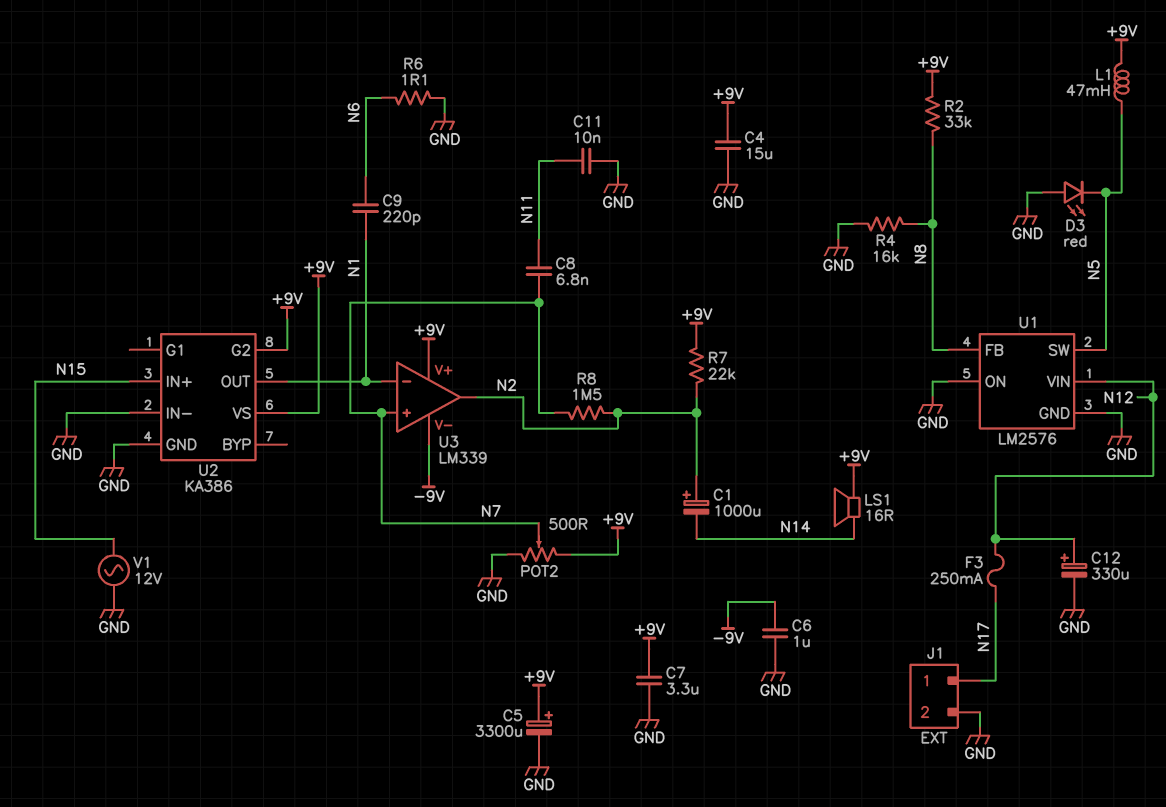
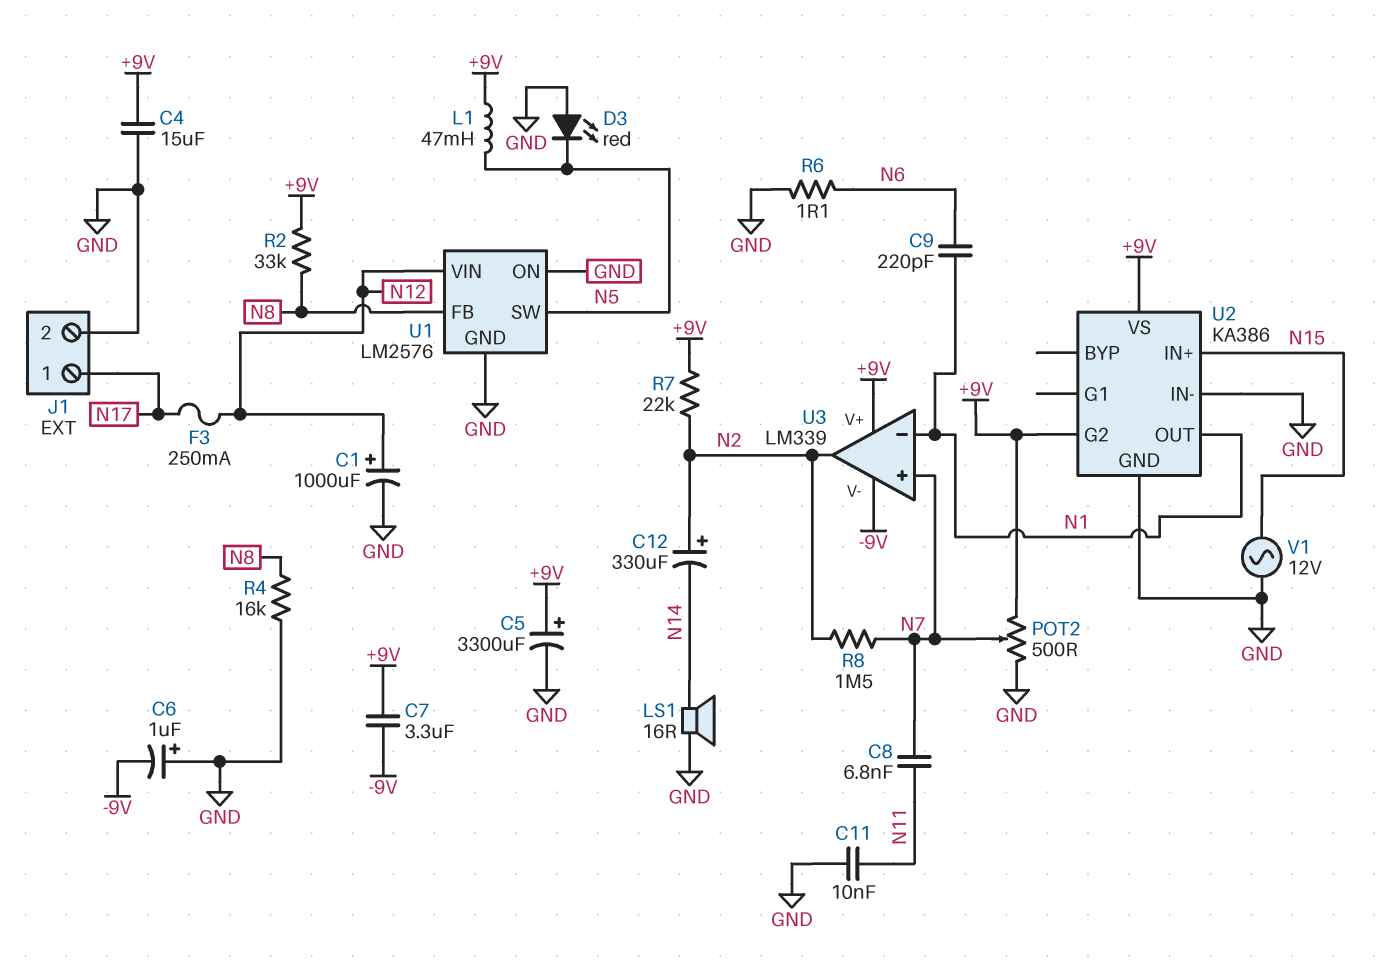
C1: 1000uF (plus N2, minus N14) -> 1000uF (plus N12, minus GND)
C6: 1uF (-9V, GND) -> 1uF (plus GND, minus -9V)
C7: 3.3uF (+9V, GND) -> 3.3uF (+9V, -9V)
C12: 330uF (plus N12, minus GND) -> 330uF (plus N2, minus N14)
LS1: speaker 16R (+9V, N14) -> speaker 16R (GND, N14)

